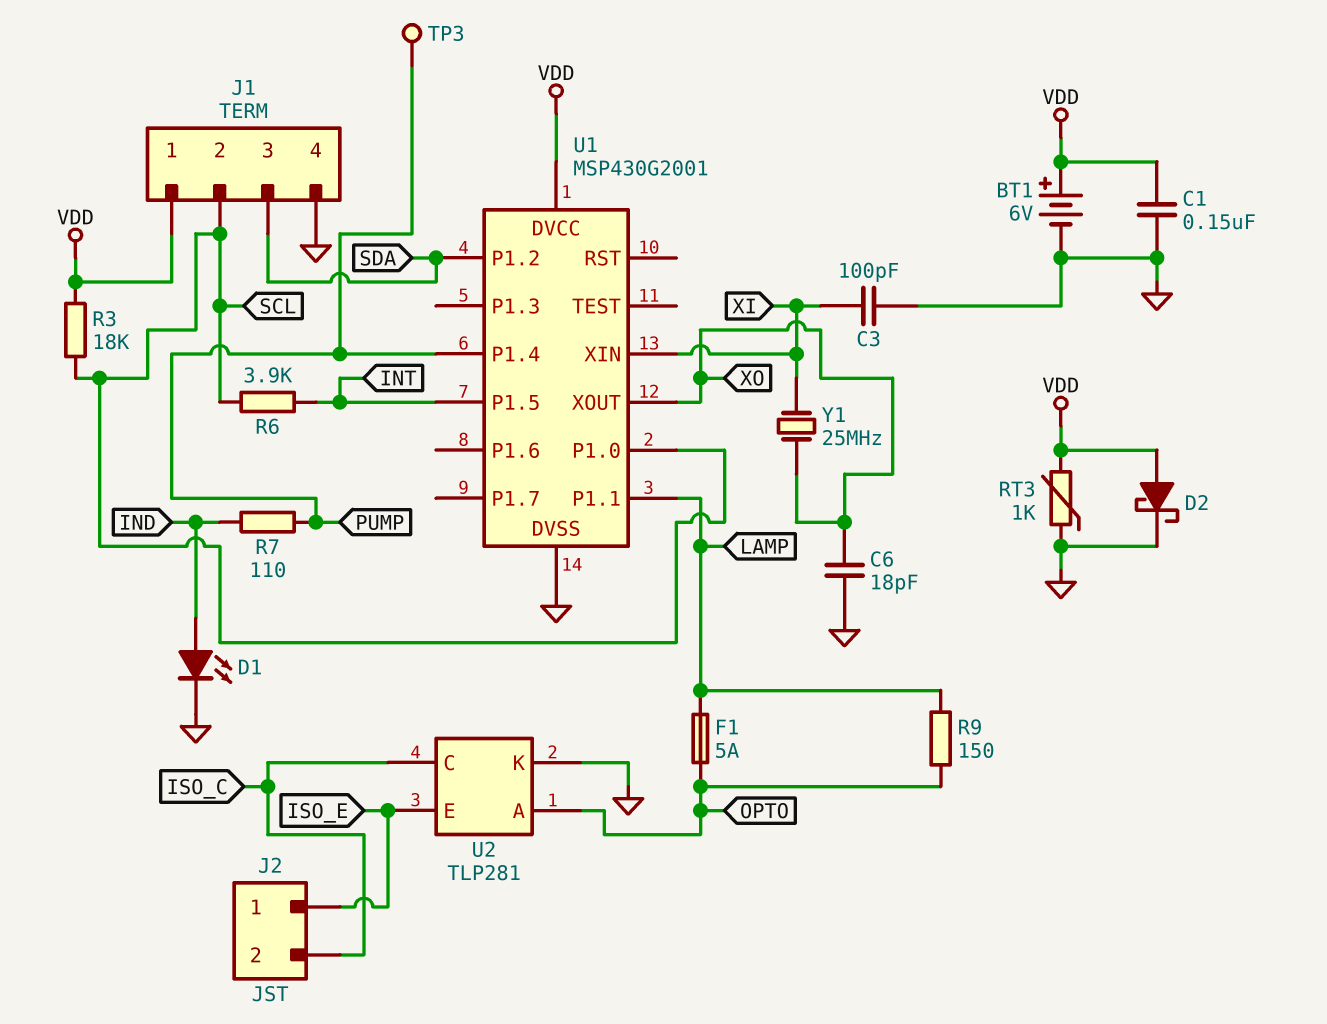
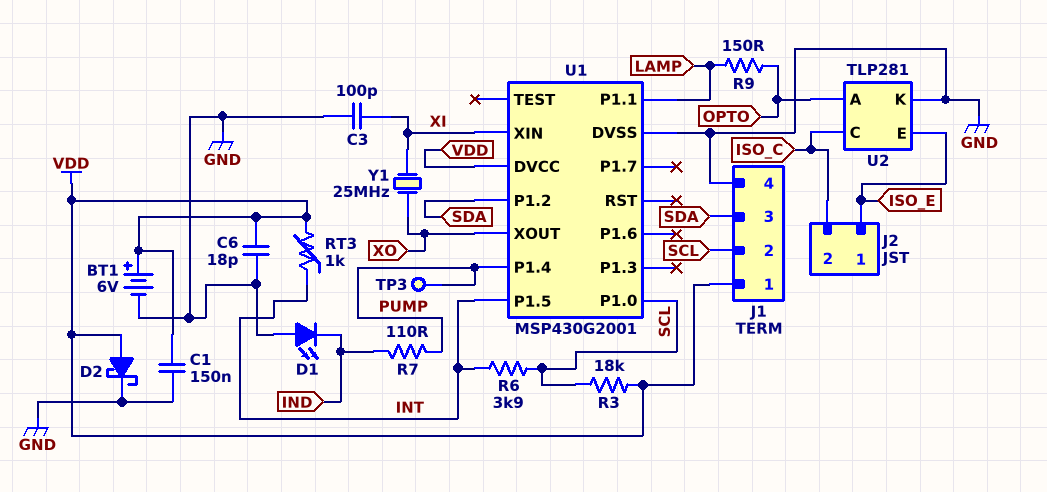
C6: 18pF (GND, XO) -> 18pF (GND, VDD)
D1: LED (A IND, K GND) -> LED (A GND, K IND)
F1: 5A (LAMP, OPTO) -> none
RT3: 1k (GND, VDD) -> 1k (INT, VDD)

